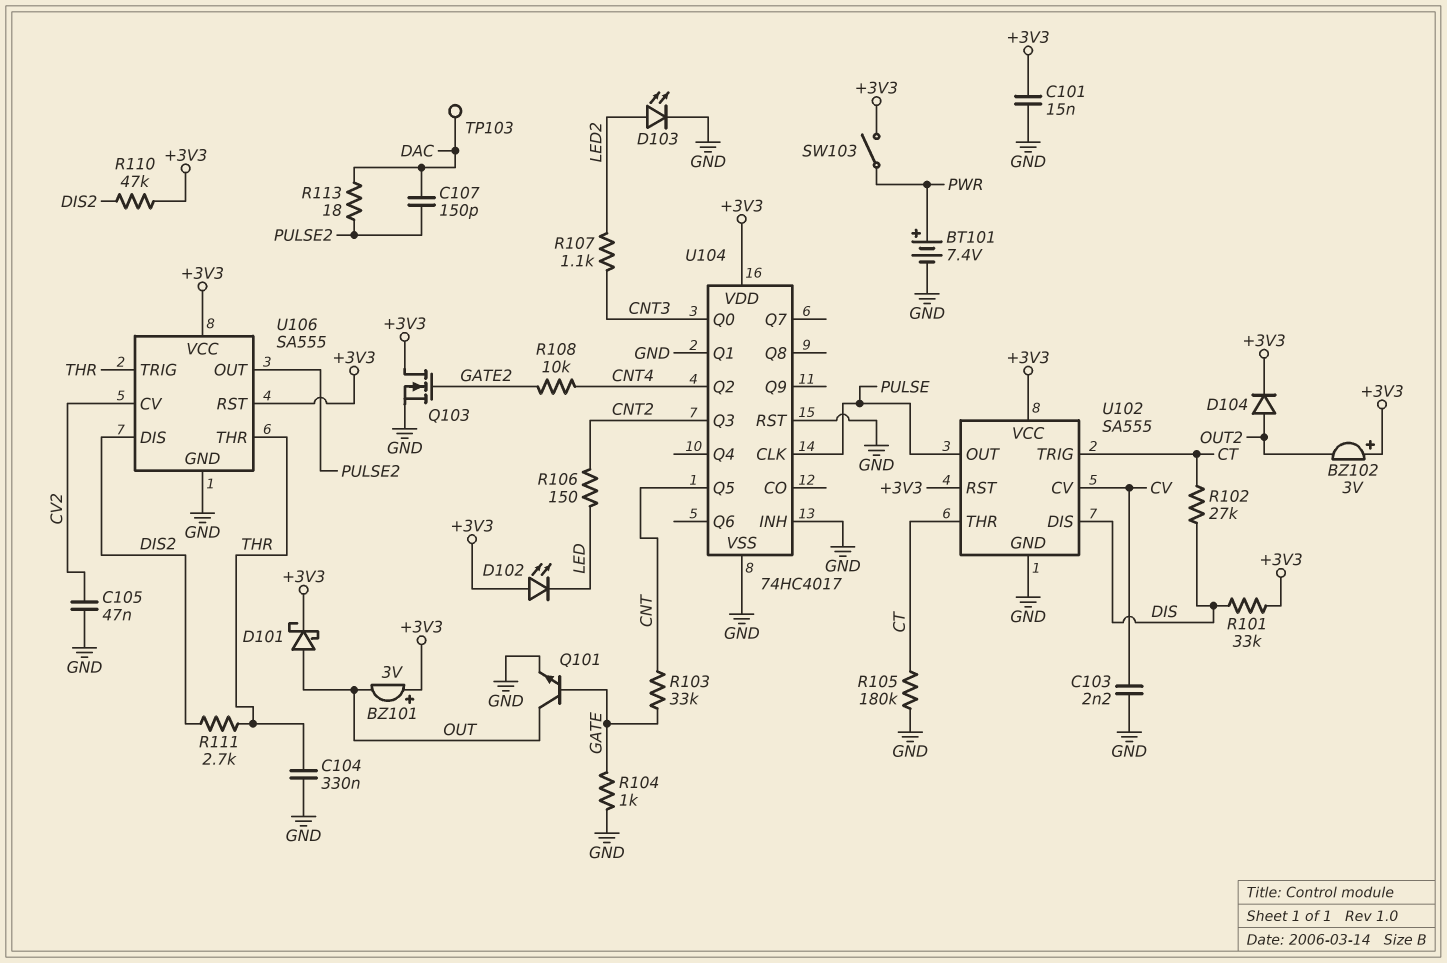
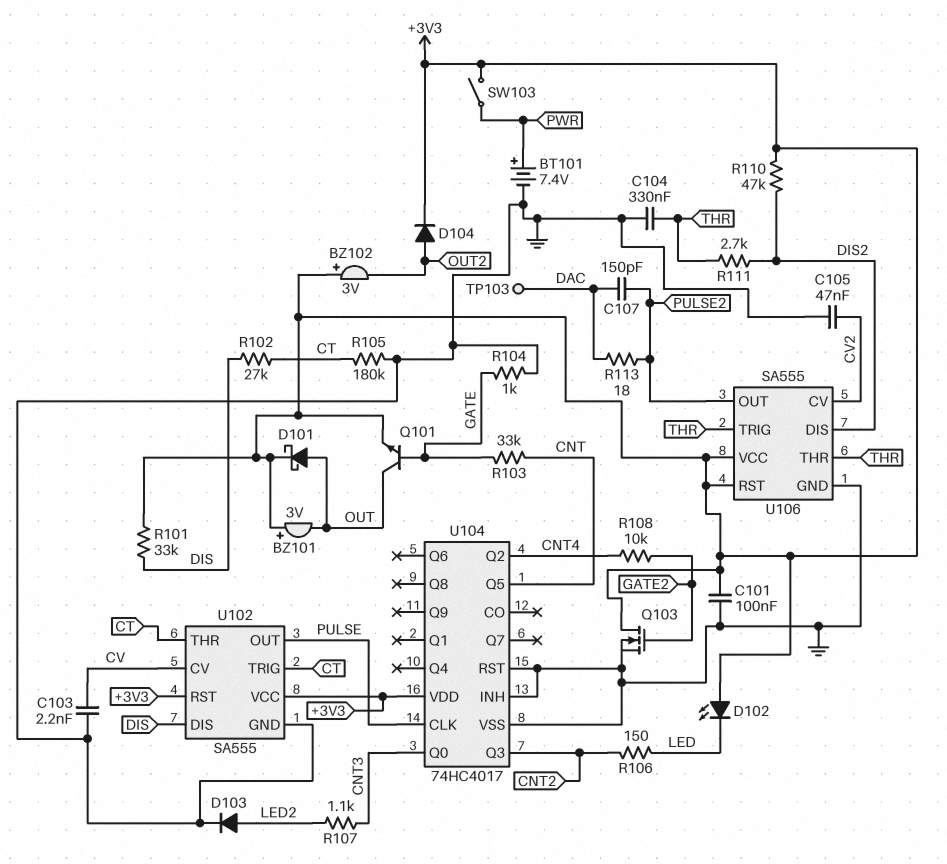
C101: 15nF (+3V3, GND) -> 100nF (+3V3, GND)
D103: LED (A LED2, K GND) -> diode (A LED2, K GND)
Q101: NPN (B GATE, C OUT, E GND) -> NPN (B GATE, C OUT, E +3V3)
U104 pin Q1: GND -> none

